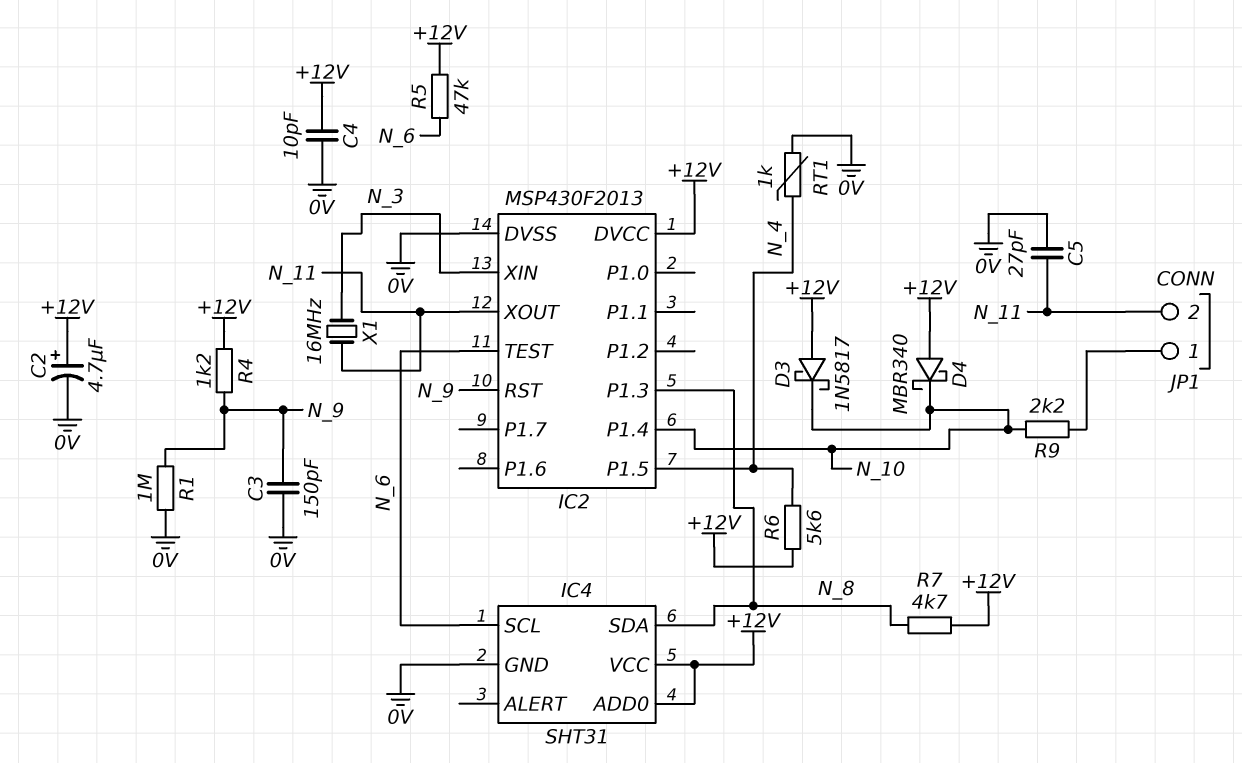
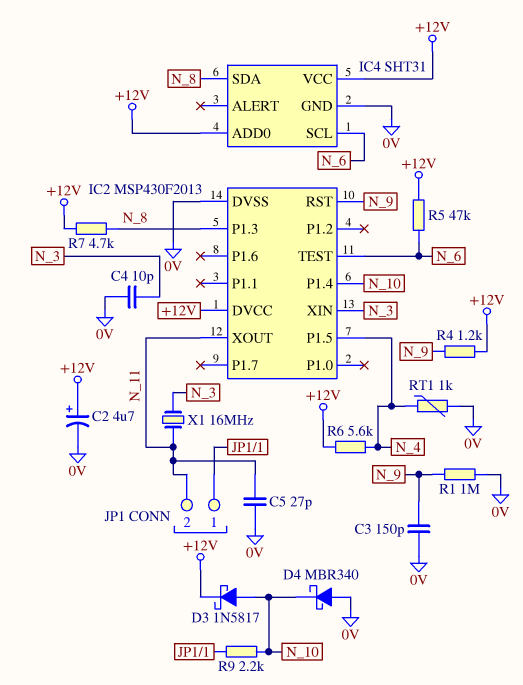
C4: 10pF (+12V, 0V) -> 10pF (0V, N_3)
D3: schottky 1N5817 (A +12V, K N_10) -> schottky 1N5817 (A N_10, K +12V)
D4: schottky MBR340 (A +12V, K N_10) -> schottky MBR340 (A 0V, K N_10)

